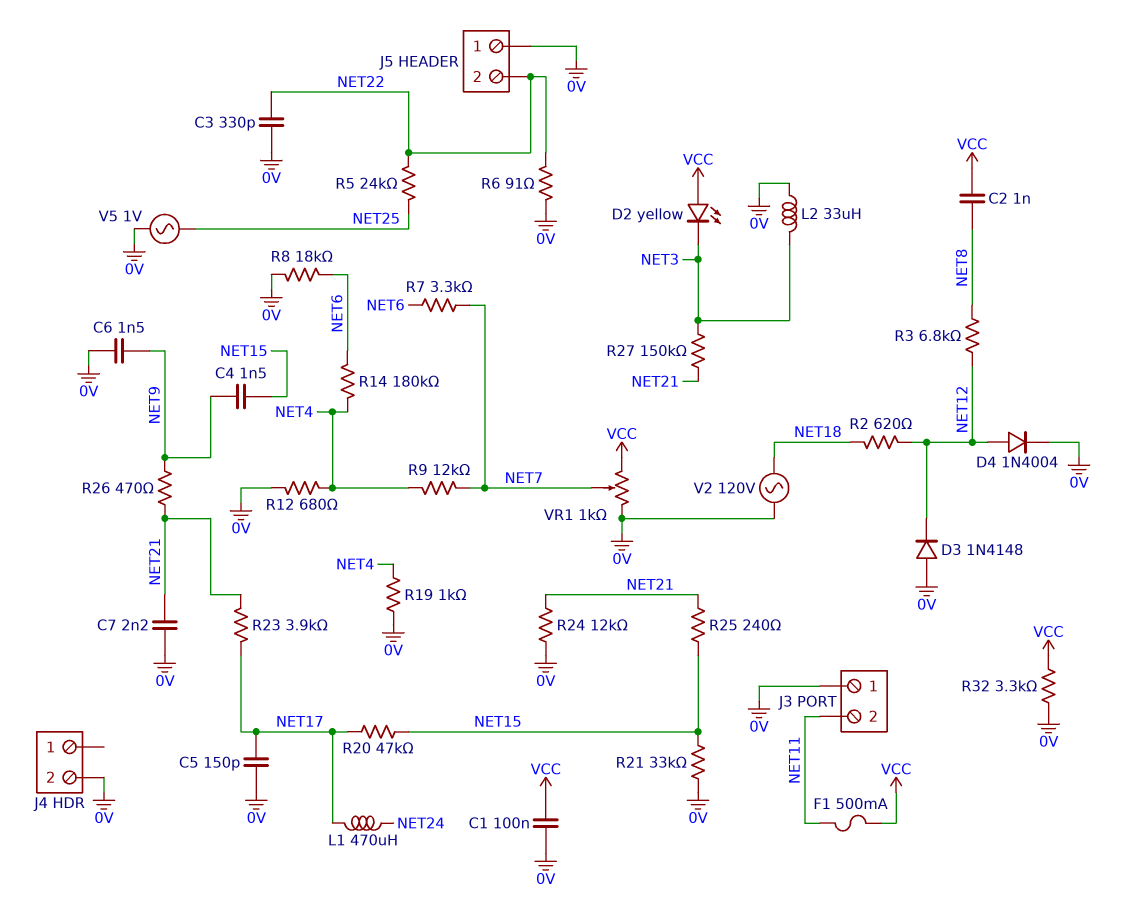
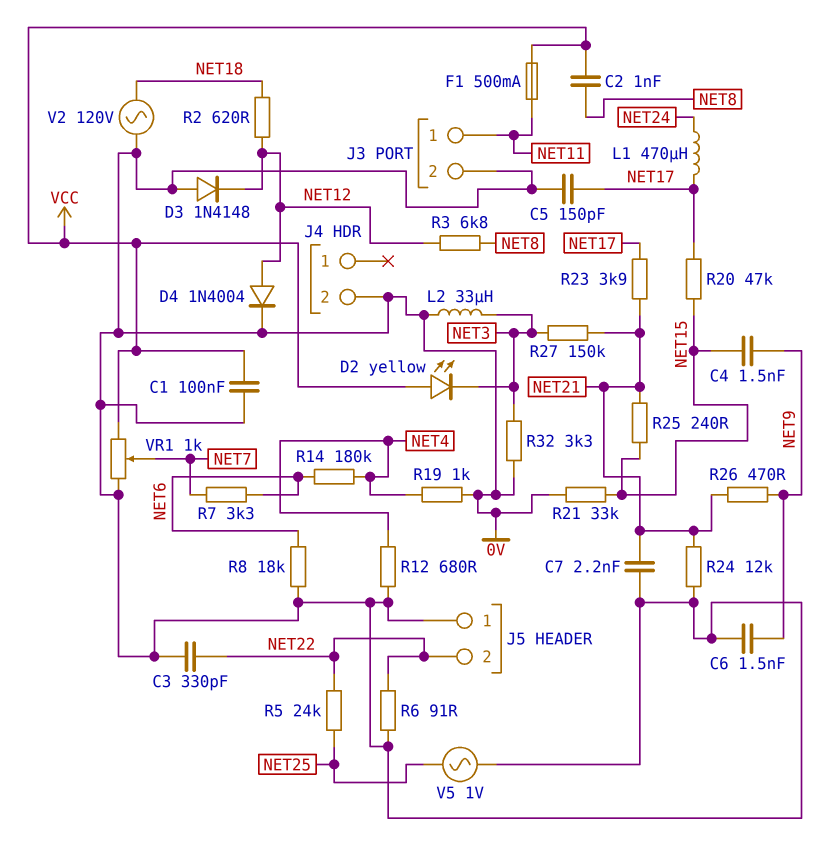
J3 pin 1: 0V -> NET11
J3 pin 2: NET11 -> 0V
R9: 12k (NET4, NET7) -> none
R32: 3.3k (0V, VCC) -> 3.3k (0V, NET3)

